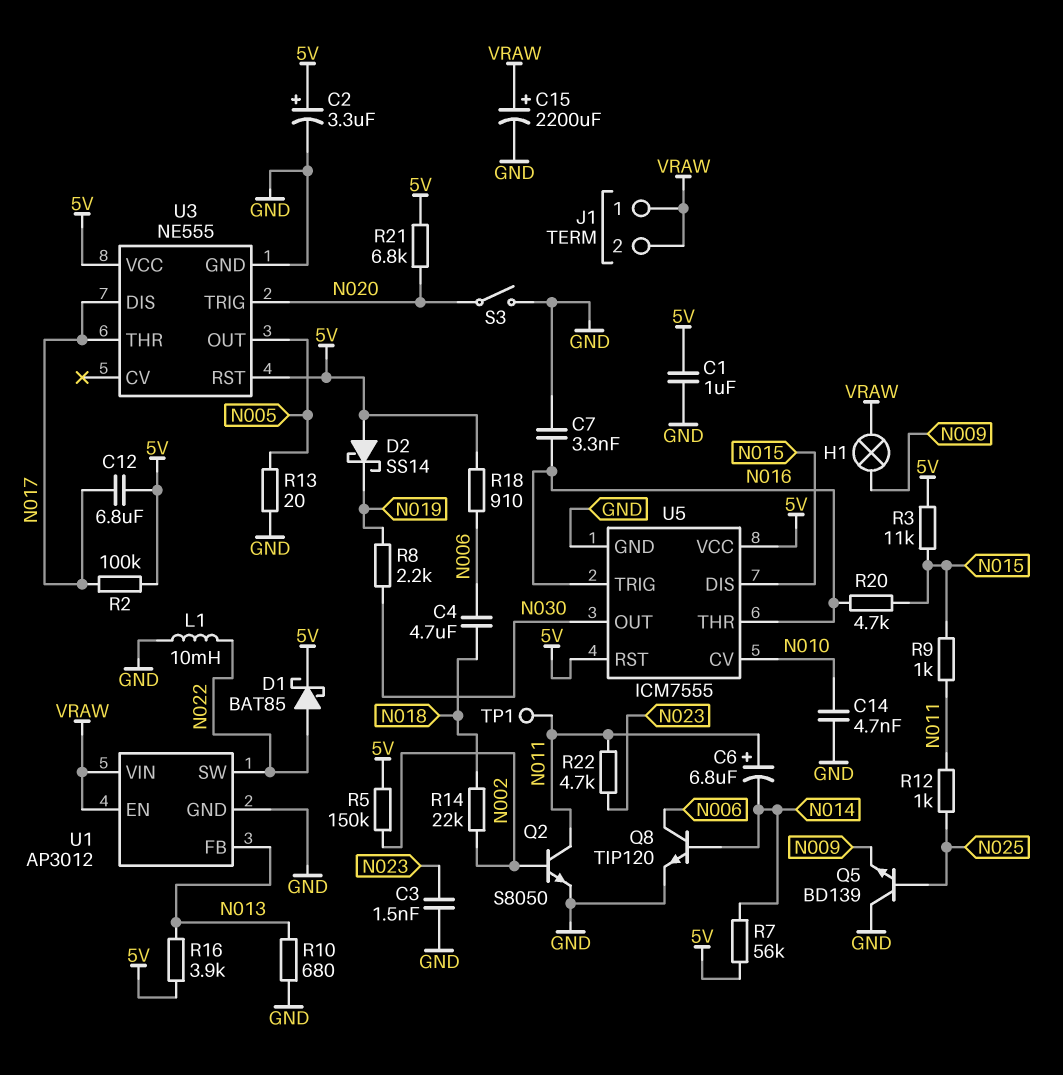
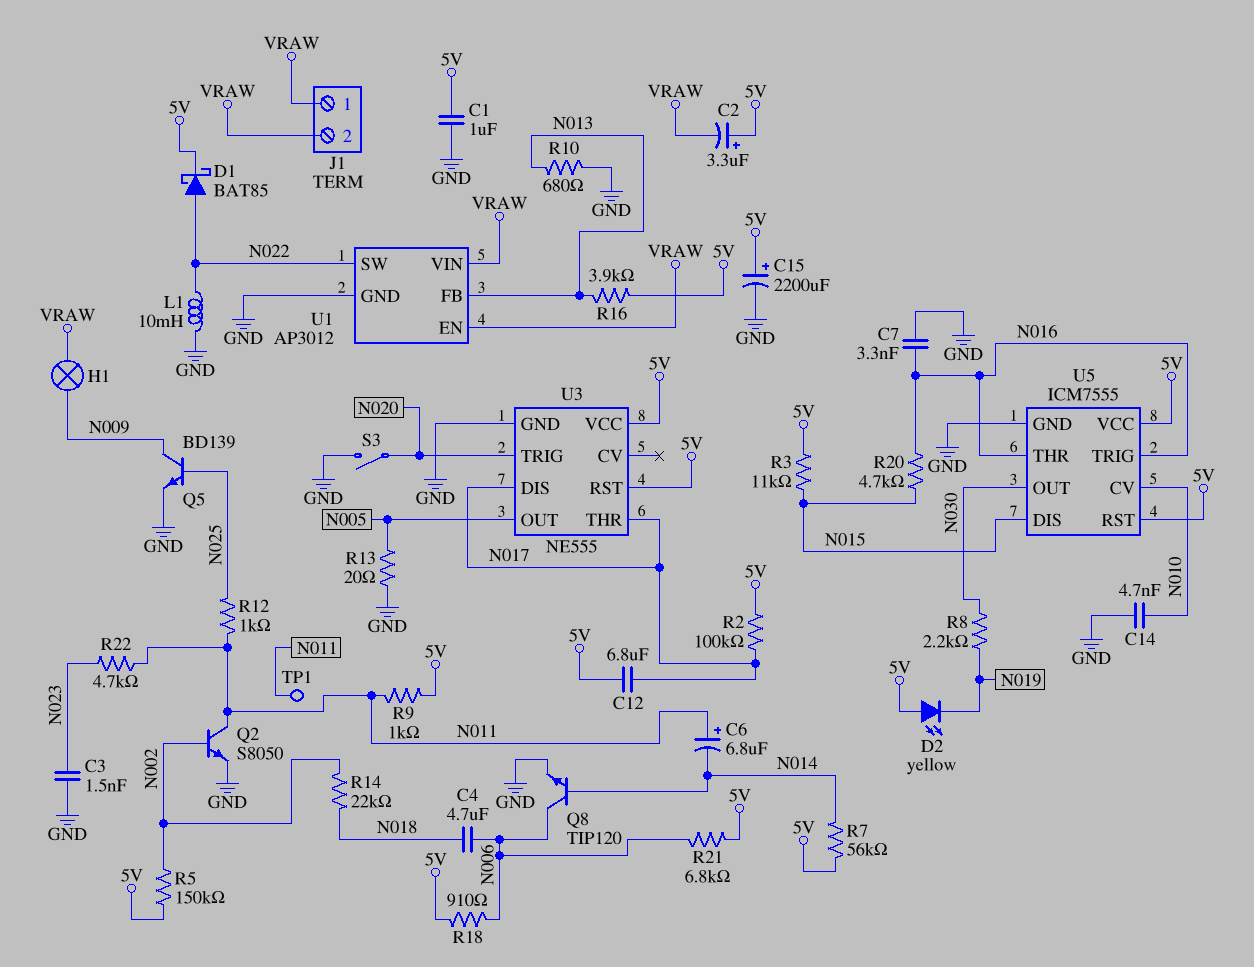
C2: 3.3uF (plus 5V, minus GND) -> 3.3uF (plus 5V, minus VRAW)
C15: 2200uF (plus VRAW, minus GND) -> 2200uF (plus 5V, minus GND)
D2: schottky SS14 (A 5V, K N019) -> LED yellow (A 5V, K N019)
Q5: NPN BD139 (B N025, C GND, E N009) -> NPN BD139 (B N025, C N009, E GND)
R9: 1k (N011, N015) -> 1k (5V, N011)
R21: 6.8k (5V, N020) -> 6.8k (5V, N006)

